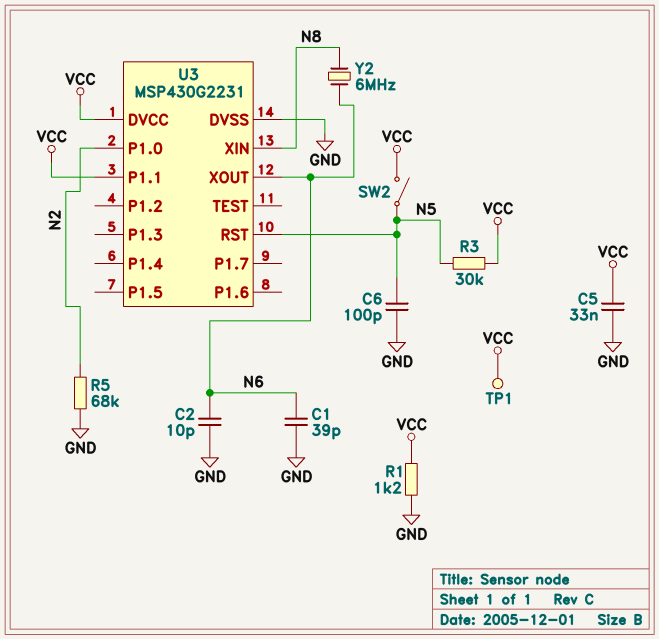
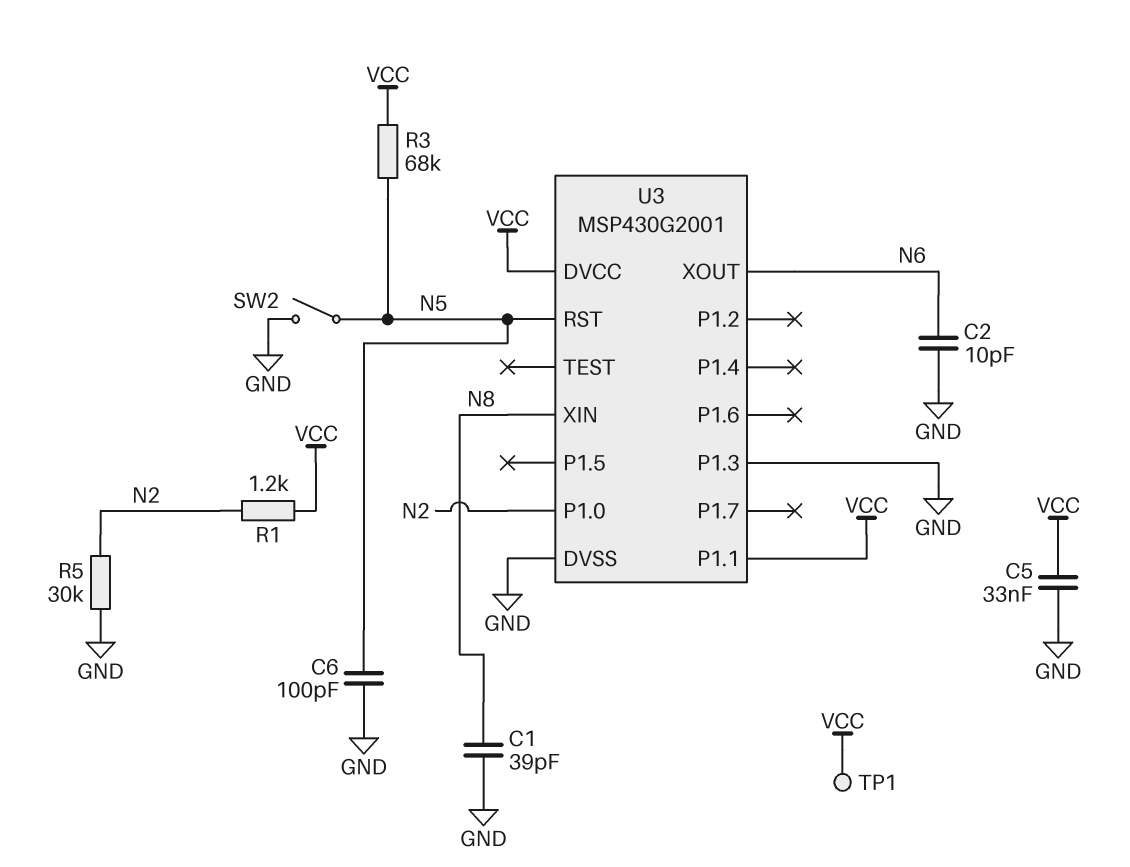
C1: 39pF (GND, N6) -> 39pF (GND, N8)
R1: 1.2k (GND, VCC) -> 1.2k (N2, VCC)
R3: 30k (N5, VCC) -> 68k (N5, VCC)
R5: 68k (GND, N2) -> 30k (GND, N2)
SW2: switch (N5, VCC) -> switch (GND, N5)
U3: MSP430G2231 -> MSP430G2001
U3 pin P1.3: none -> GND
Y2: 6MHz (N6, N8) -> none

